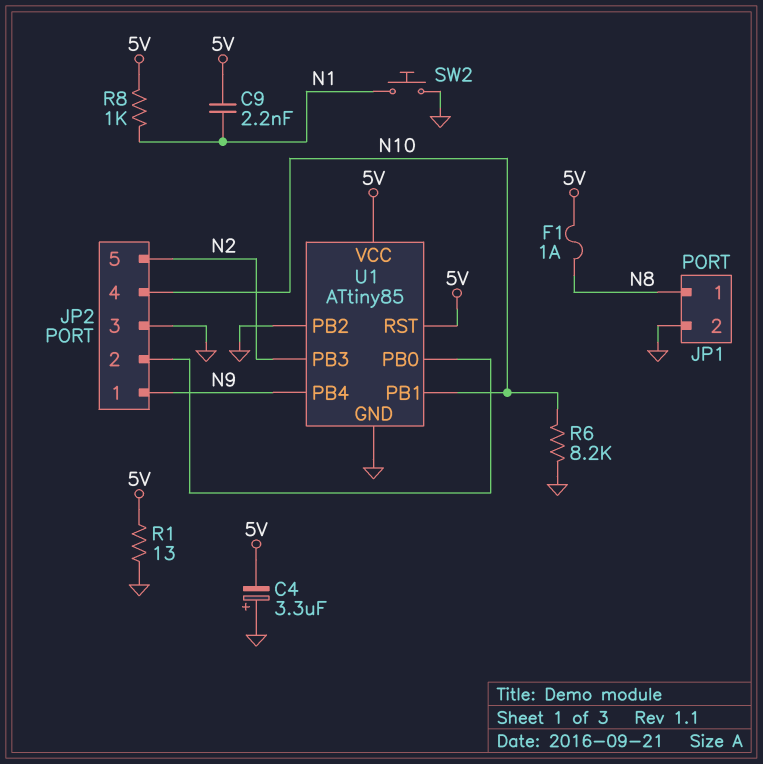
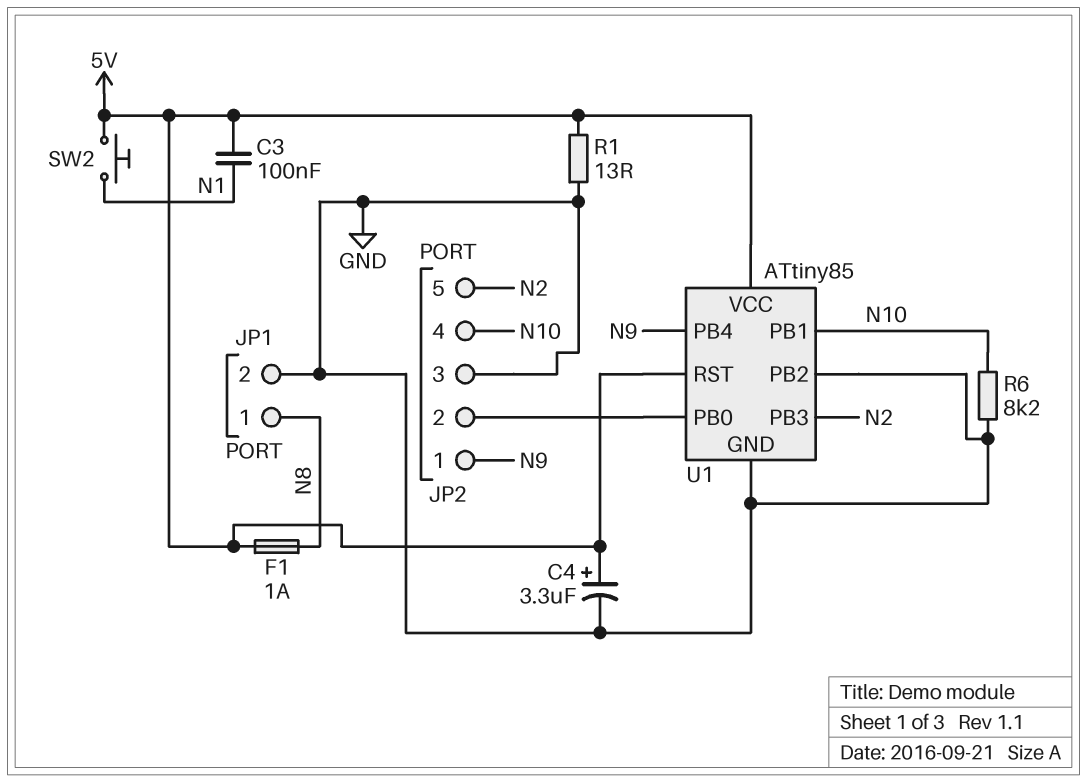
C3: none -> 100nF (5V, N1)
C4: 3.3uF (plus GND, minus 5V) -> 3.3uF (plus 5V, minus GND)
C9: 2.2nF (5V, N1) -> none
R8: 1k (5V, N1) -> none
SW2: button (GND, N1) -> button (5V, N1)

